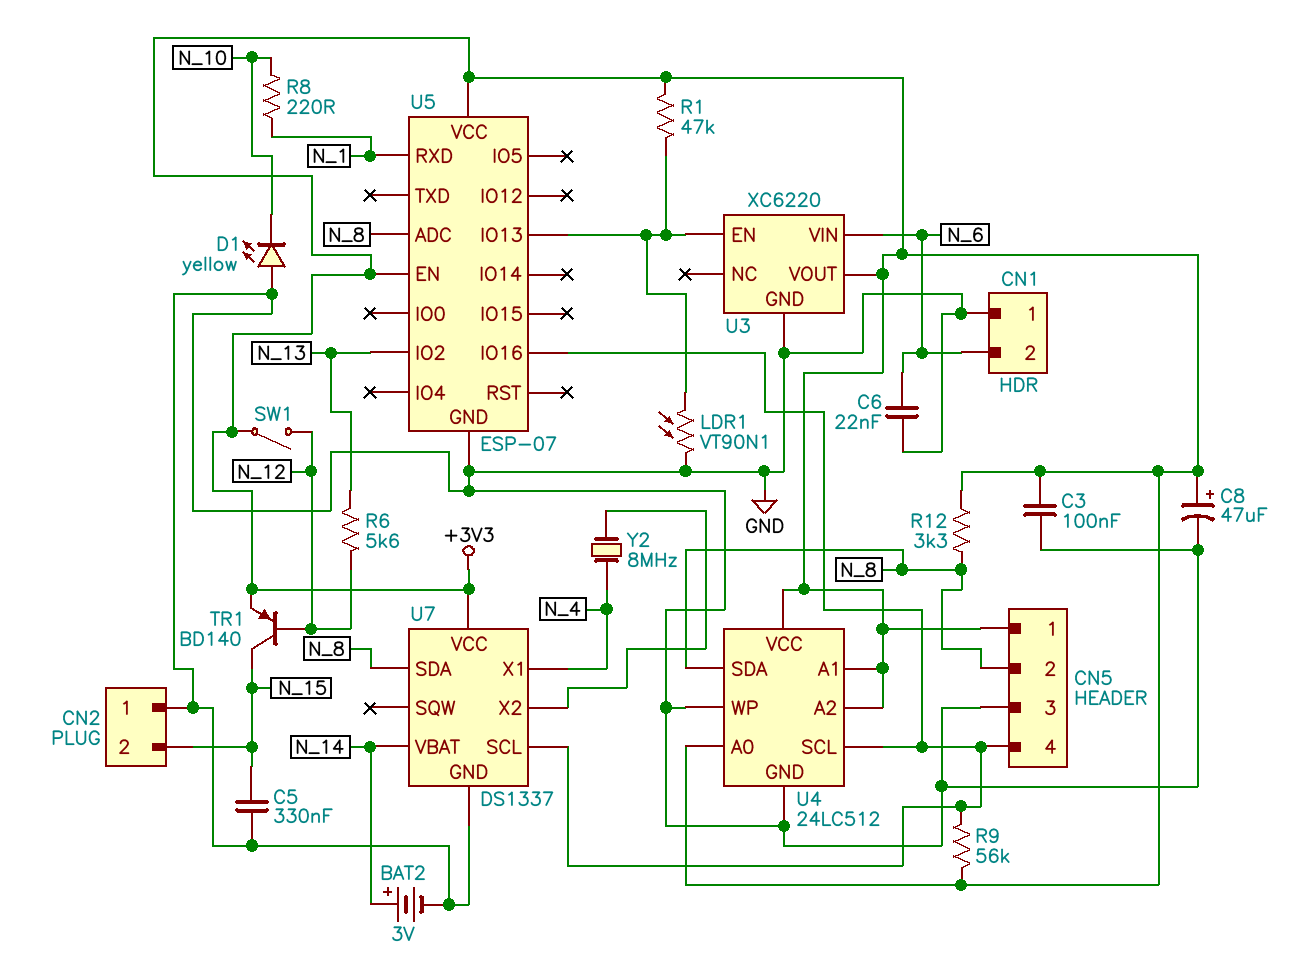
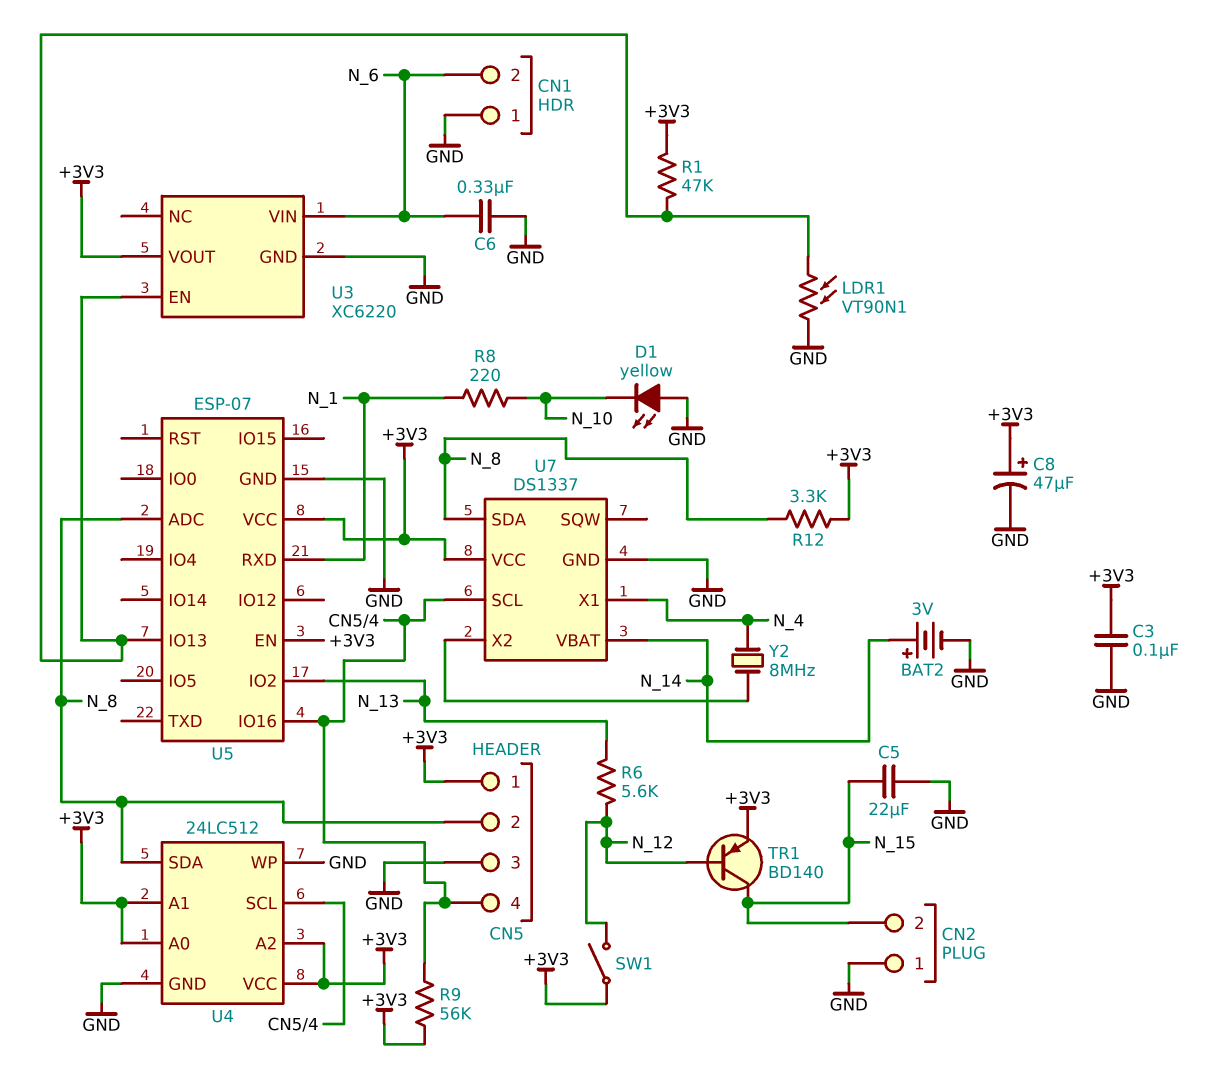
C5: 330nF (GND, N_15) -> 22uF (GND, N_15)
C6: 22nF (GND, N_6) -> 330nF (GND, N_6)

